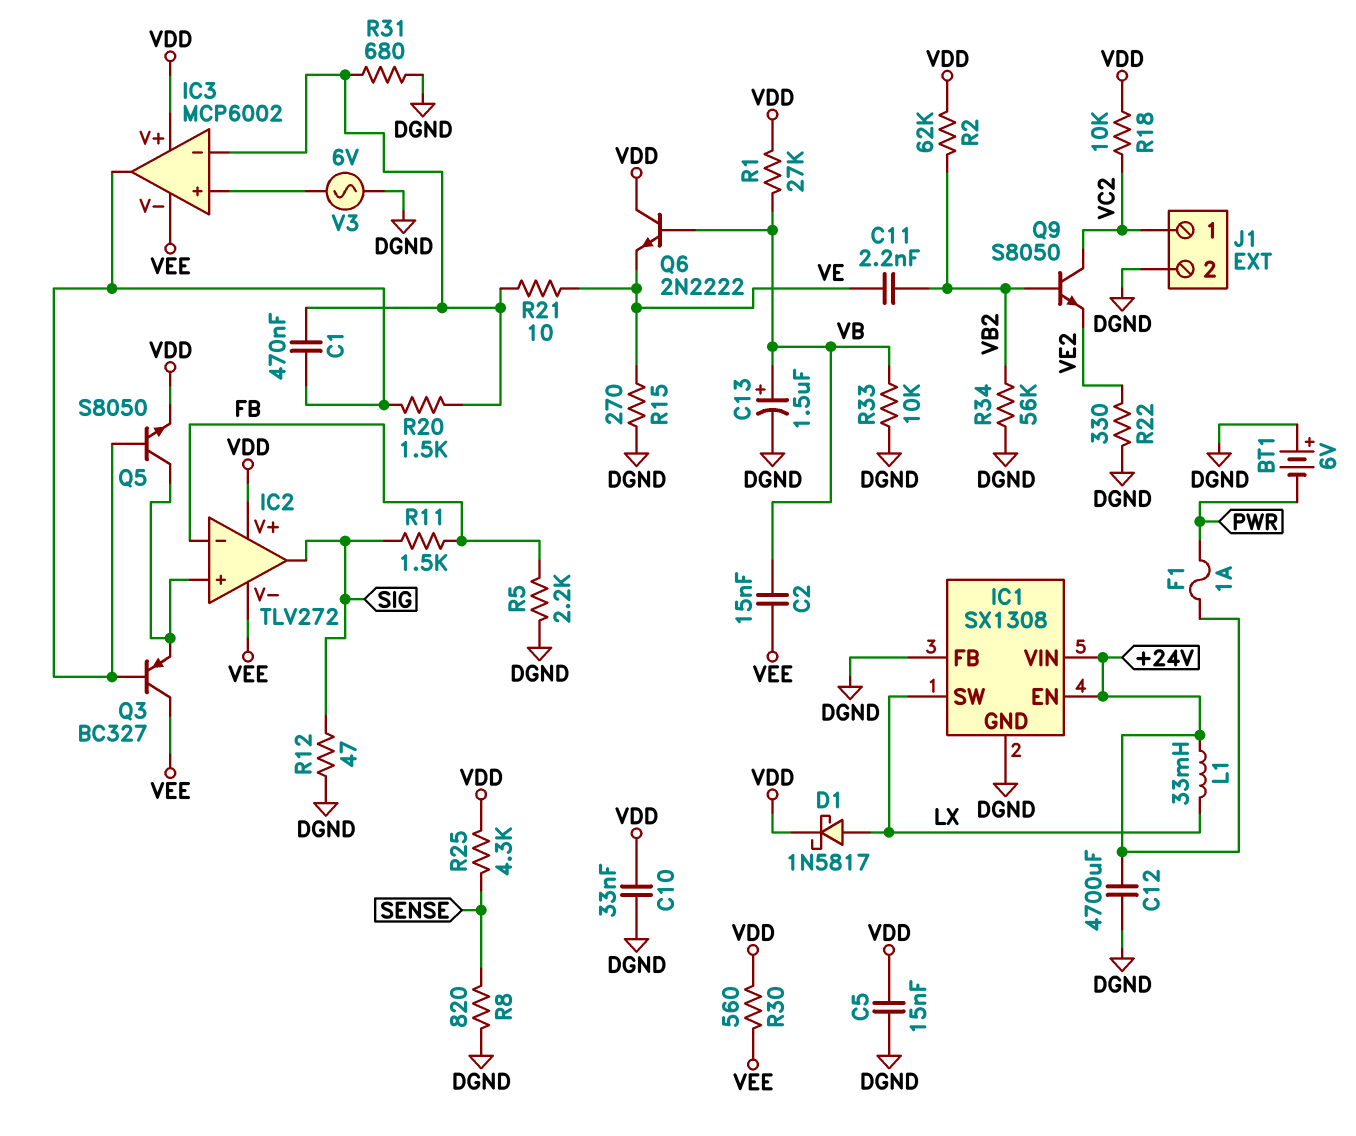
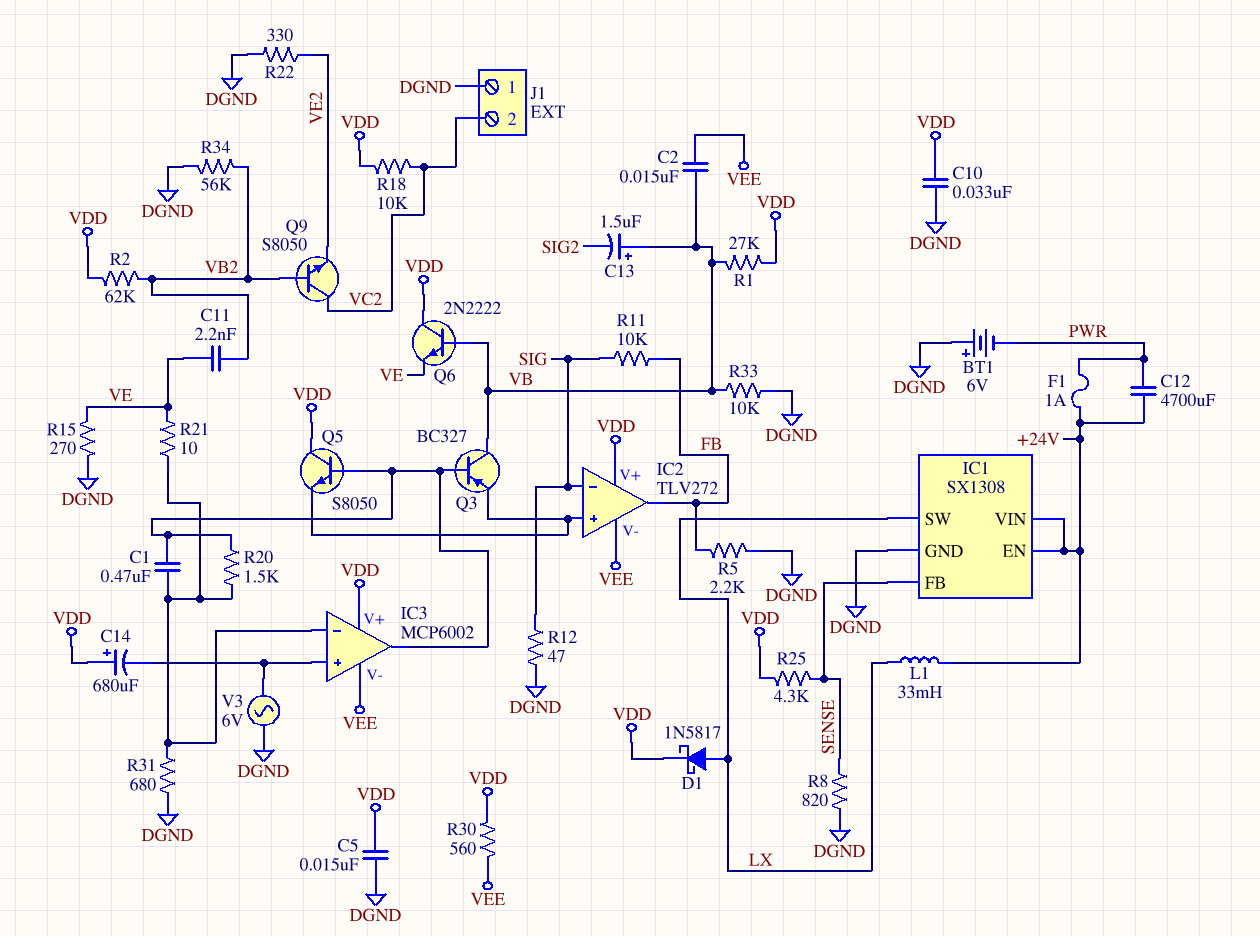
C12: 4700uF (+24V, DGND) -> 4700uF (+24V, PWR)
C13: 1.5uF (plus VB, minus DGND) -> 1.5uF (plus VB, minus SIG2)
C14: none -> 680uF (plus VDD, minus IC3/in+)
IC1 pin FB: DGND -> SENSE
IC2 pin in-: FB -> SIG
IC2 pin out: SIG -> FB
J1 pin 1: VC2 -> DGND
J1 pin 2: DGND -> VC2
Q3: PNP BC327 (B IC3/out, C VEE, E IC2/in+) -> PNP BC327 (B IC3/out, C VB, E IC2/in+)
Q5: NPN S8050 (B IC3/out, C IC2/in+, E VDD) -> NPN S8050 (B IC3/out, C VDD, E IC2/in+)
R11: 1.5k (FB, SIG) -> 10k (FB, SIG)

